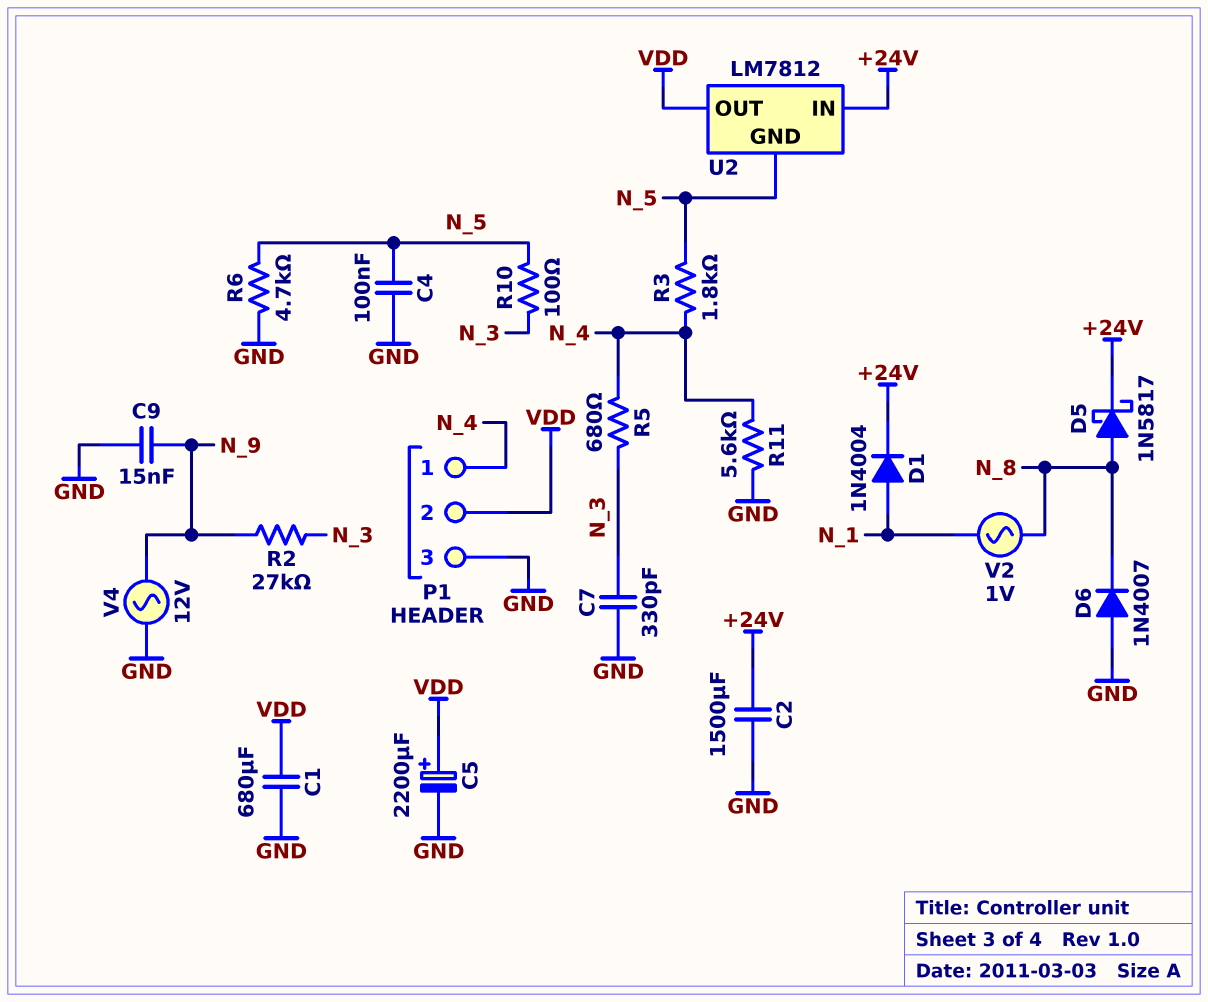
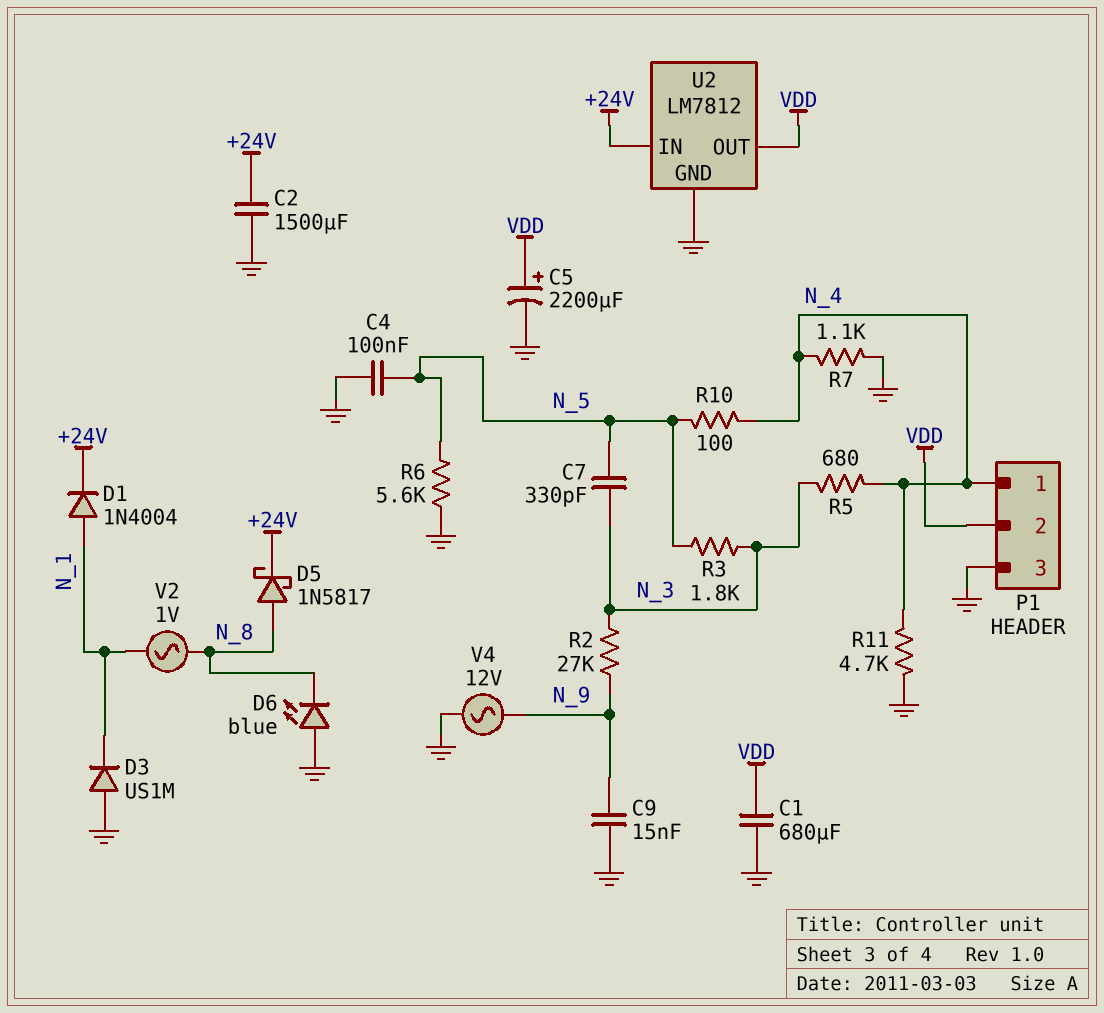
C7: 330pF (GND, N_3) -> 330pF (N_3, N_5)
D3: none -> diode US1M (A GND, K N_1)
D6: diode 1N4007 (A GND, K N_8) -> LED blue (A GND, K N_8)
R3: 1.8k (N_4, N_5) -> 1.8k (N_3, N_5)
R6: 4.7k (GND, N_5) -> 5.6k (GND, N_5)
R7: none -> 1.1k (GND, N_4)
R10: 100 (N_3, N_5) -> 100 (N_4, N_5)
R11: 5.6k (GND, N_4) -> 4.7k (GND, N_4)
U2 pin GND: N_5 -> GND

